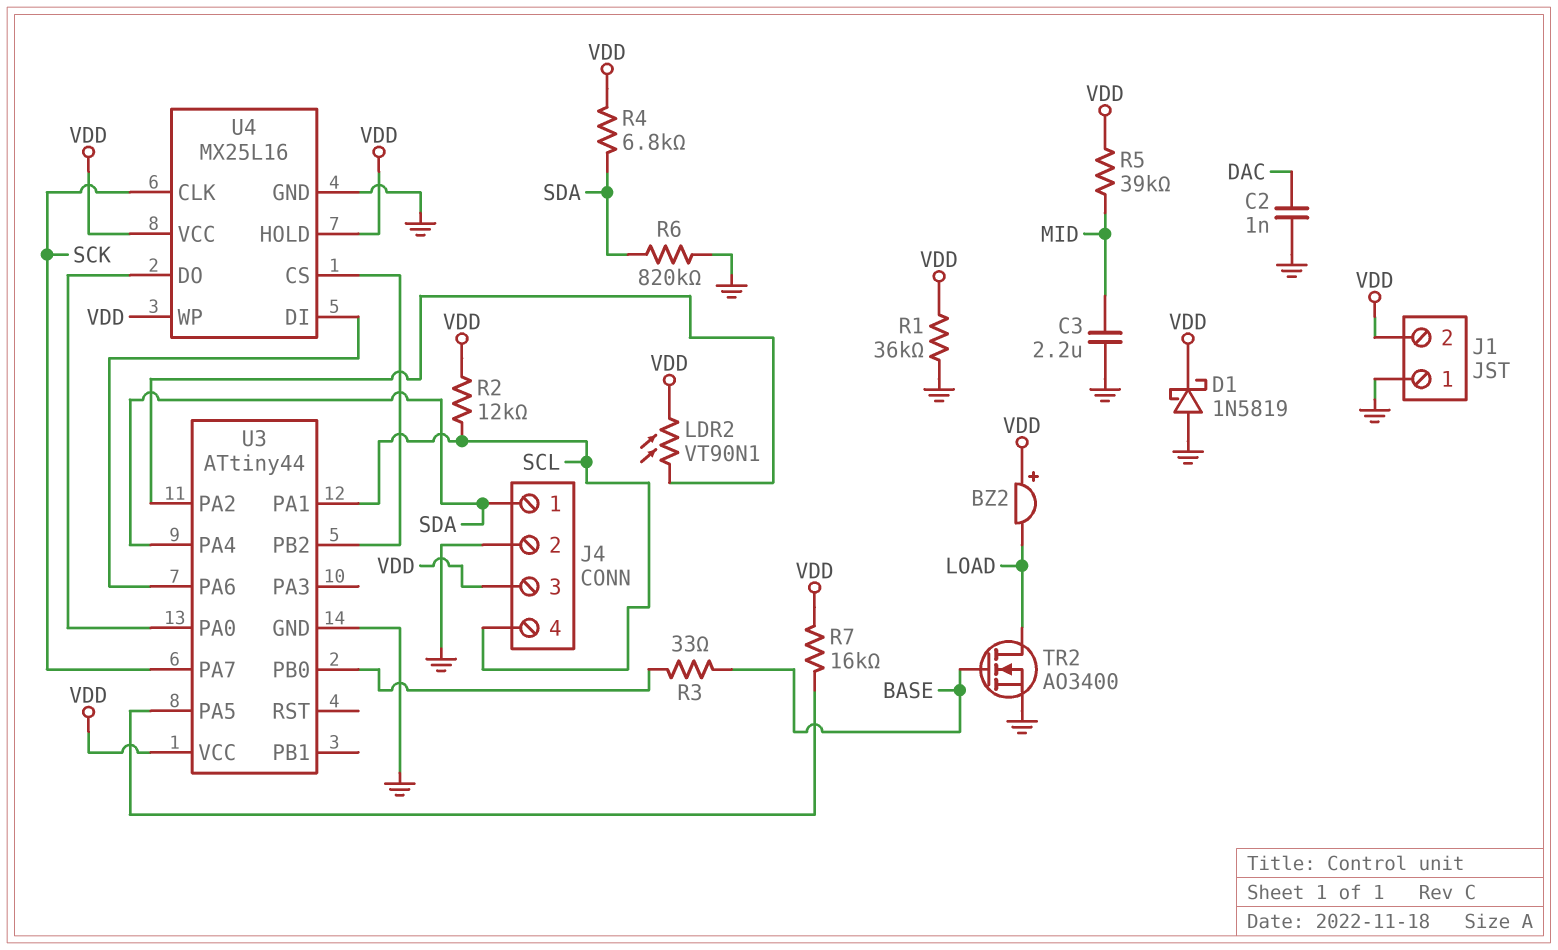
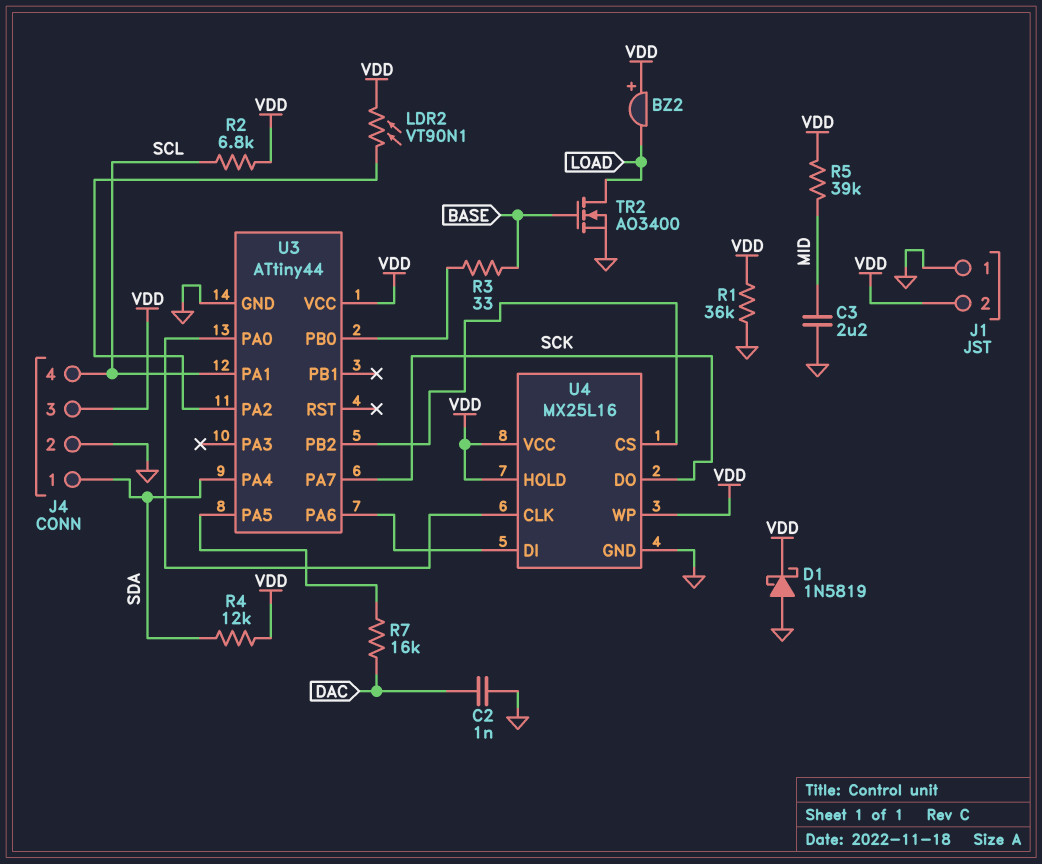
R2: 12k (SCL, VDD) -> 6.8k (SCL, VDD)
R4: 6.8k (SDA, VDD) -> 12k (SDA, VDD)
R6: 820k (GND, SDA) -> none
R7: 16k (U3/PA5, VDD) -> 16k (DAC, U3/PA5)
U4 pin CLK: SCK -> U3/PA0
U4 pin DO: U3/PA0 -> SCK

